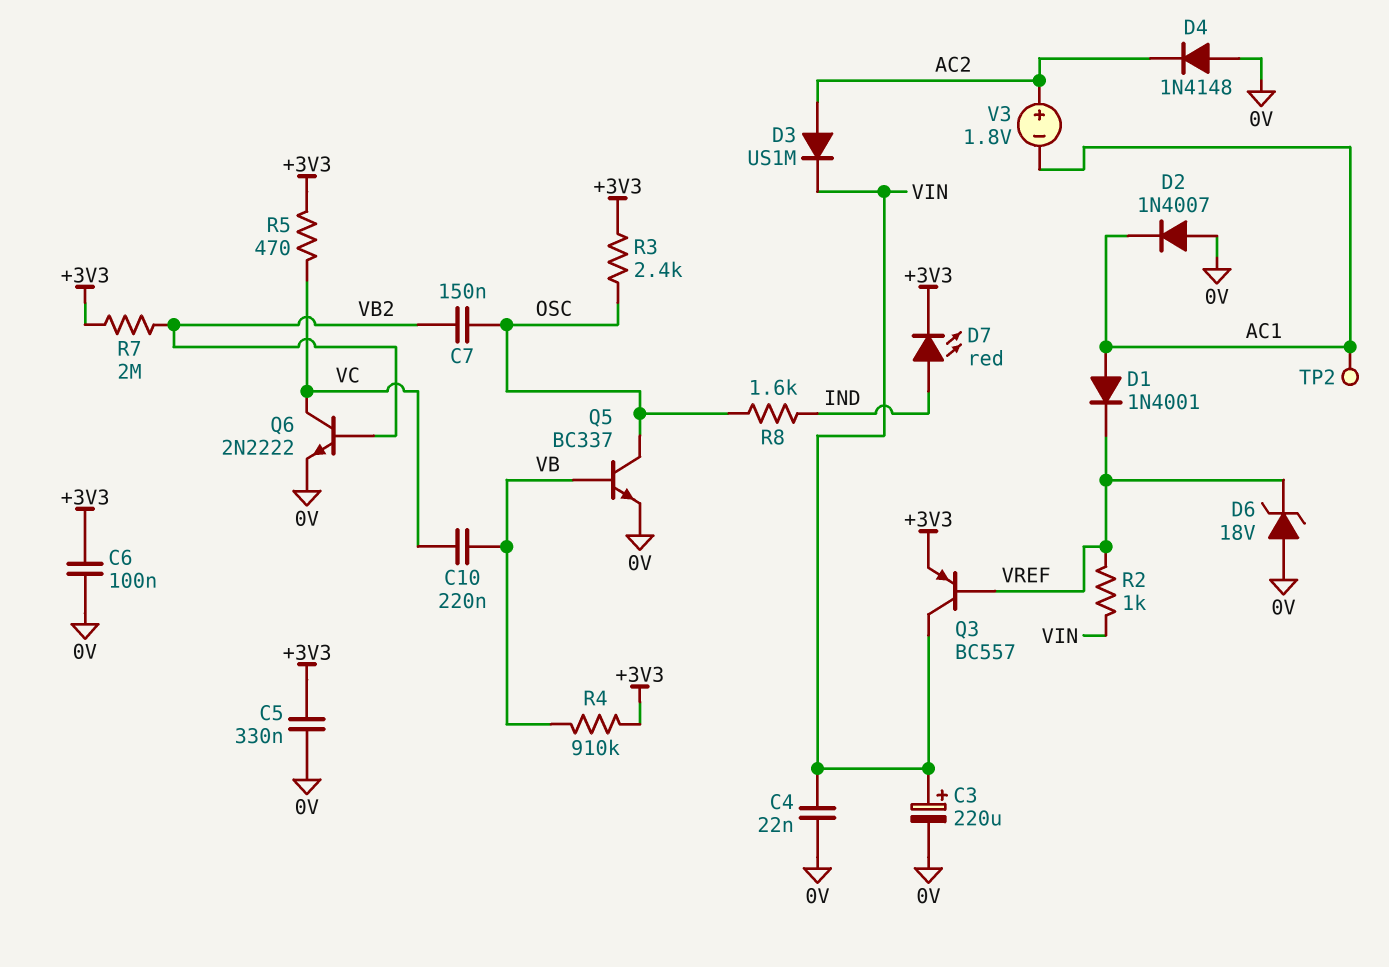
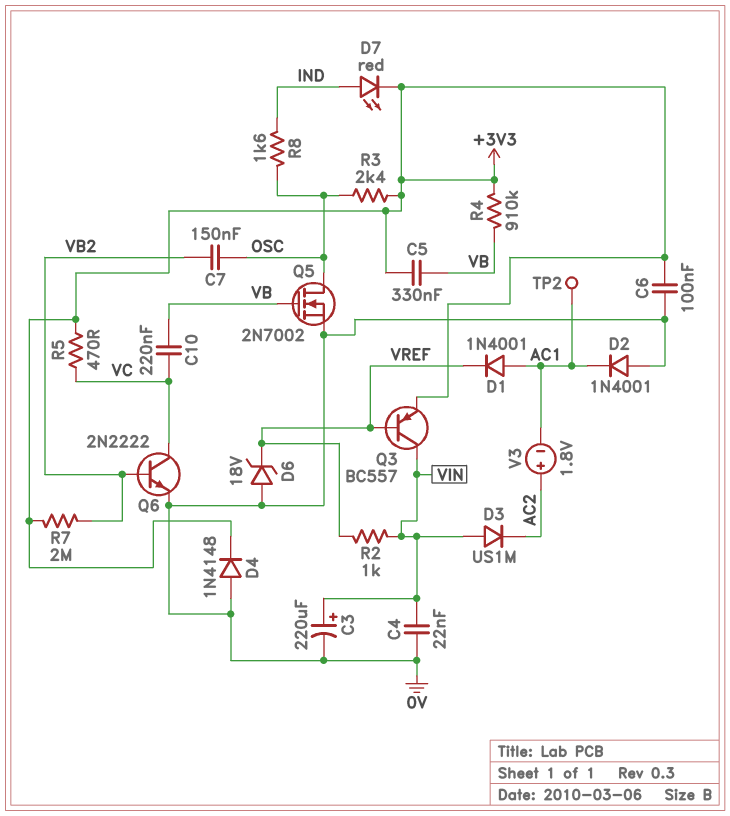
C5: 330nF (+3V3, 0V) -> 330nF (+3V3, VB)
D2: diode 1N4007 (A 0V, K AC1) -> diode 1N4001 (A 0V, K AC1)
D3: diode US1M (A AC2, K VIN) -> diode US1M (A VIN, K AC2)
D4: diode 1N4148 (A 0V, K AC2) -> diode 1N4148 (A 0V, K +3V3)
Q5: NPN BC337 (B VB, C OSC, E 0V) -> NMOS 2N7002 (G VB, D OSC, S 0V)

